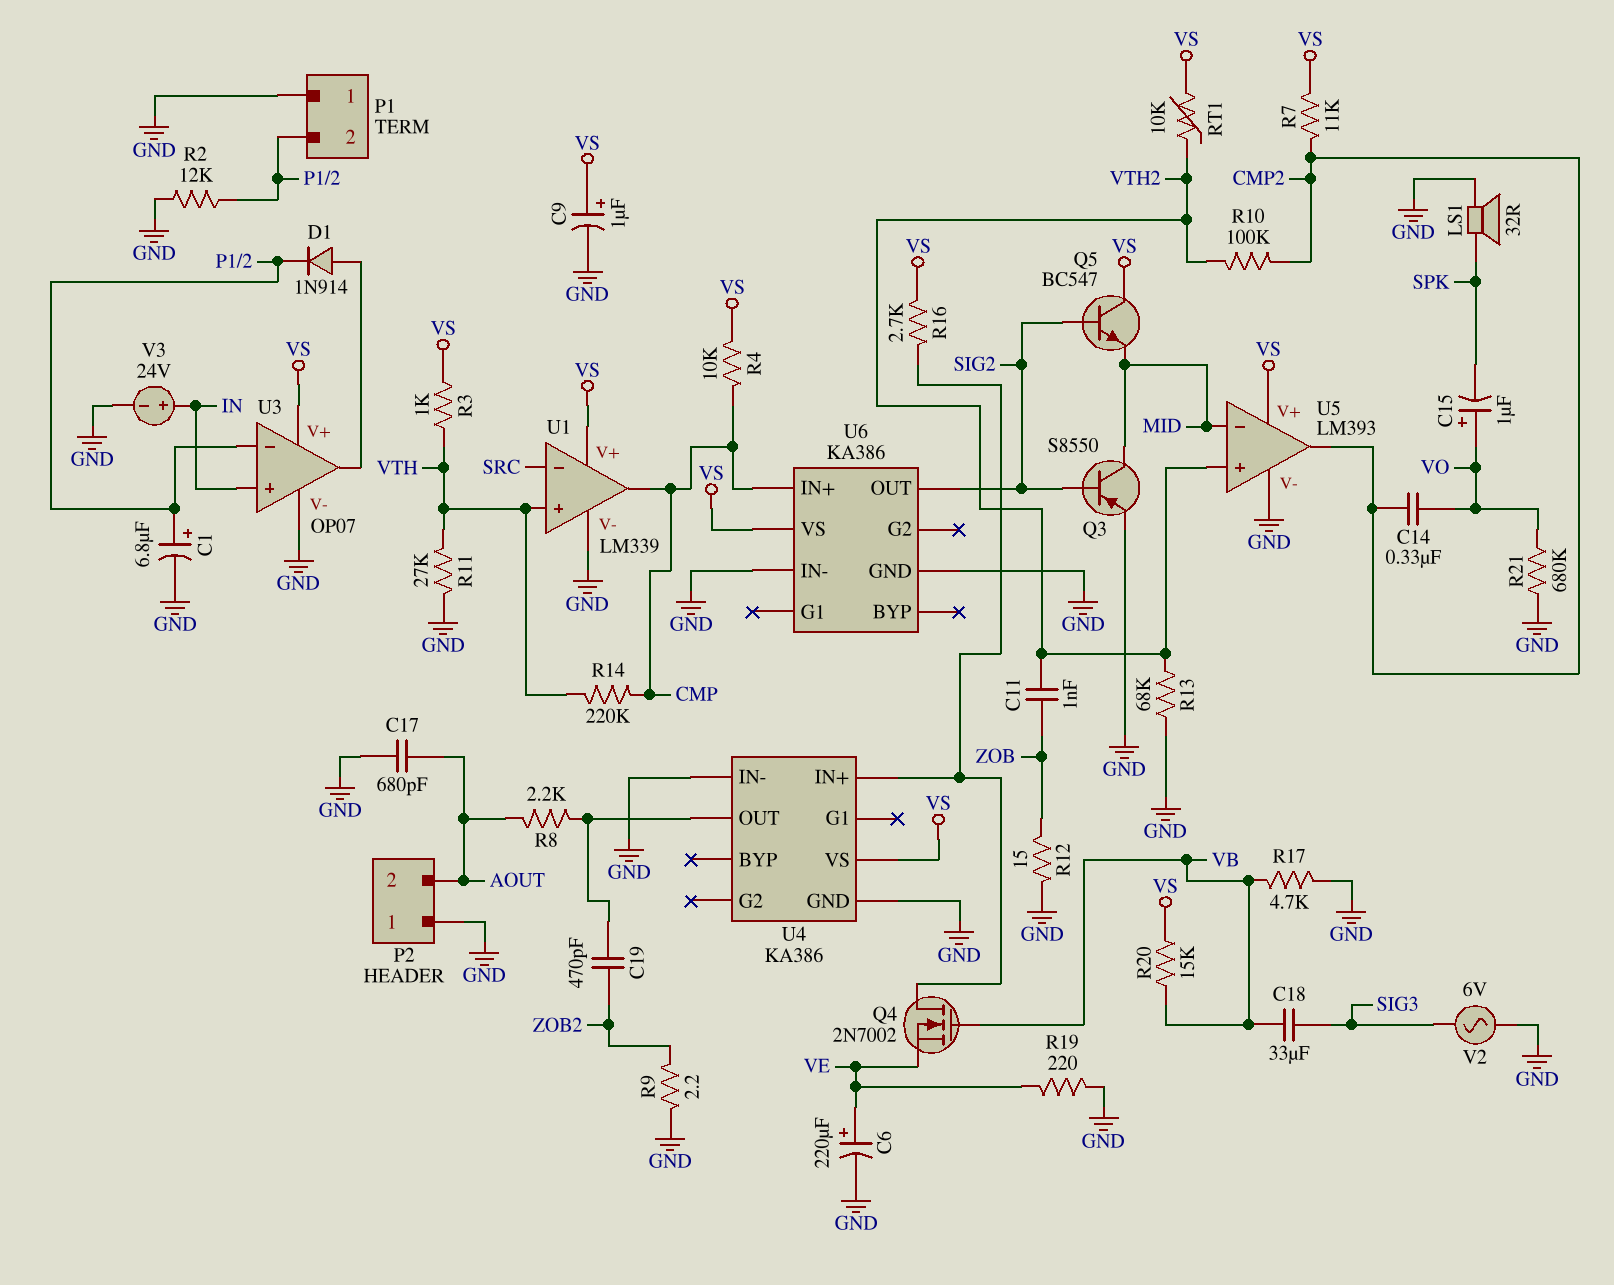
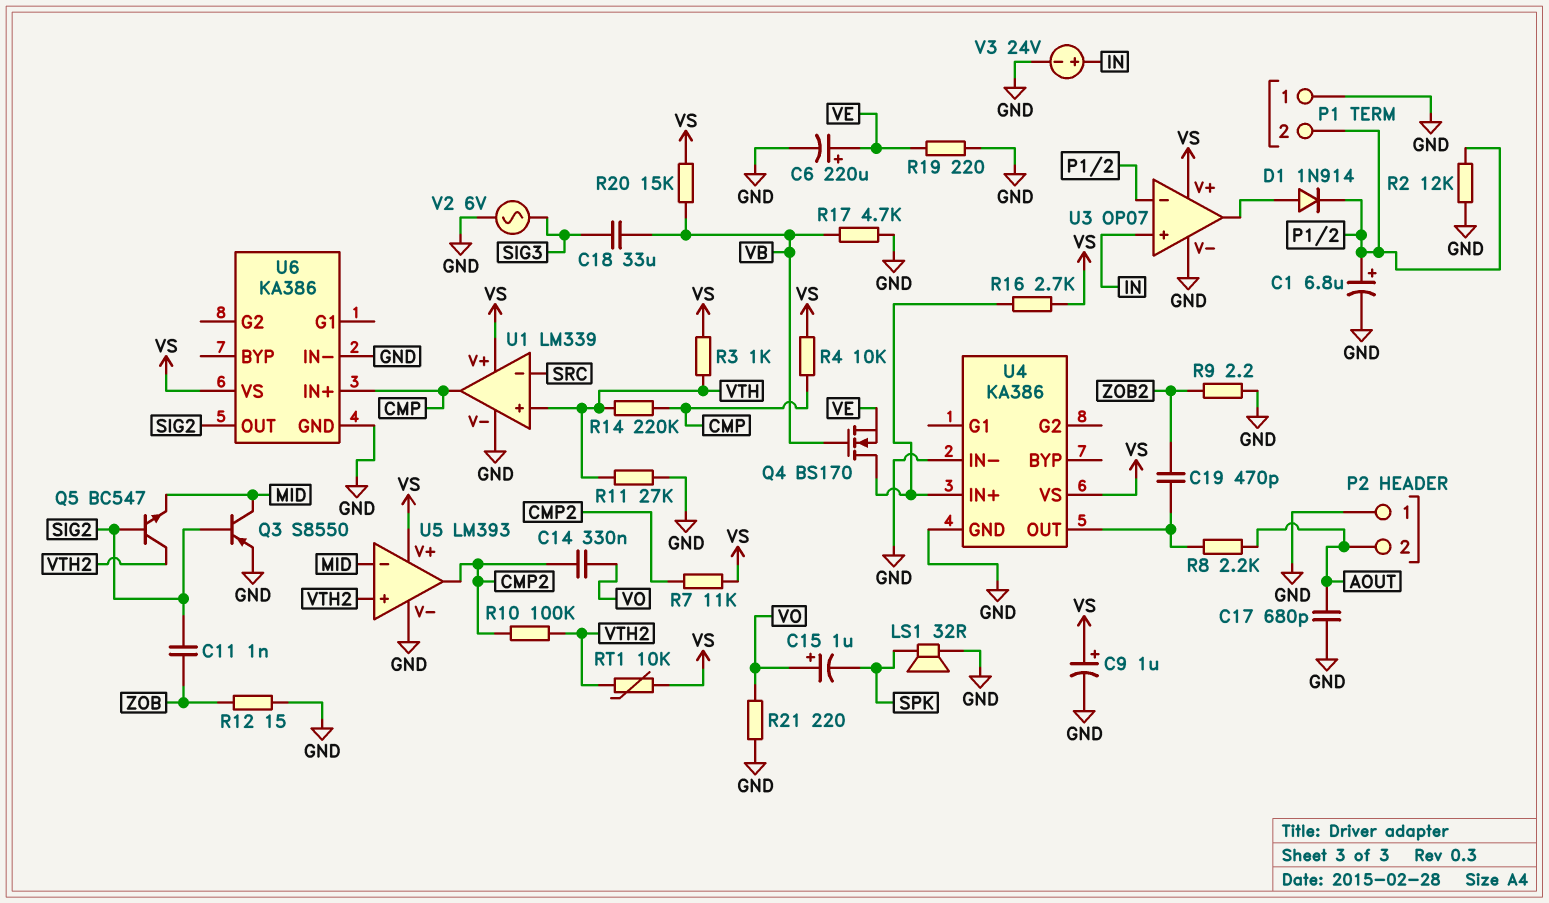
C11: 1nF (VTH2, ZOB) -> 1nF (SIG2, ZOB)
Q4: NMOS 2N7002 (G VB, D U4/IN+, S VE) -> NMOS BS170 (G VB, D U4/IN+, S VE)
Q5: NPN BC547 (B SIG2, C VS, E MID) -> NPN BC547 (B SIG2, C VTH2, E MID)
R13: 68k (GND, VTH2) -> none
R21: 680k (GND, VO) -> 220 (GND, VO)

